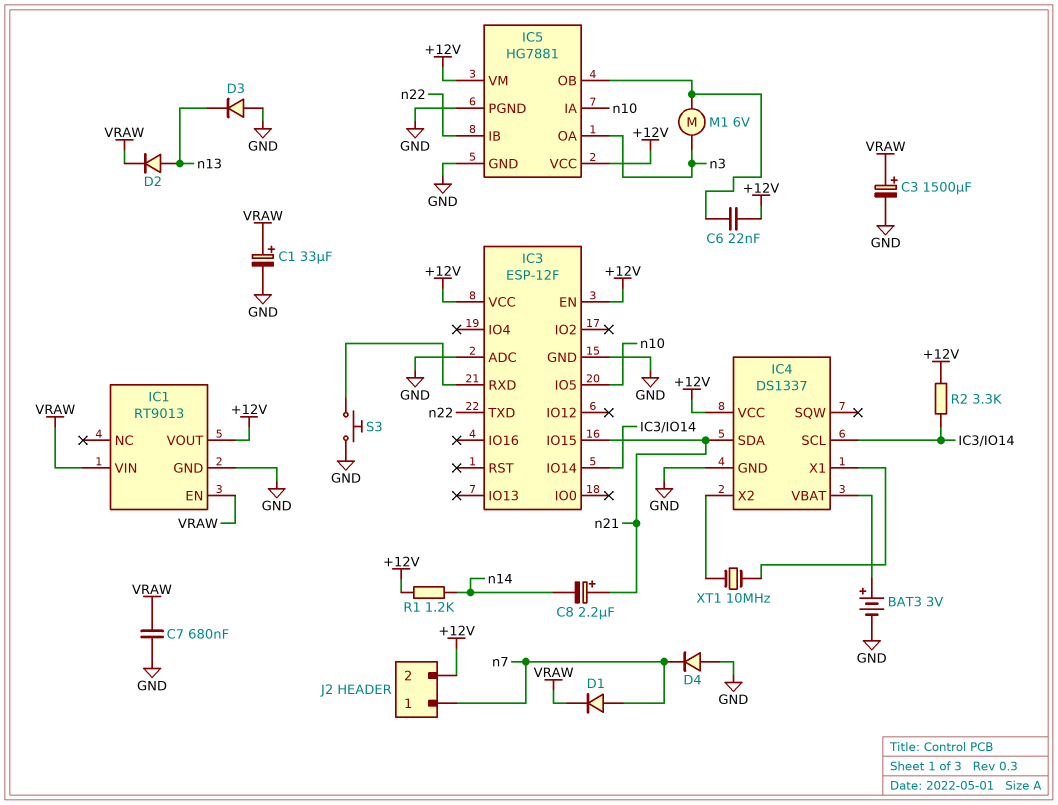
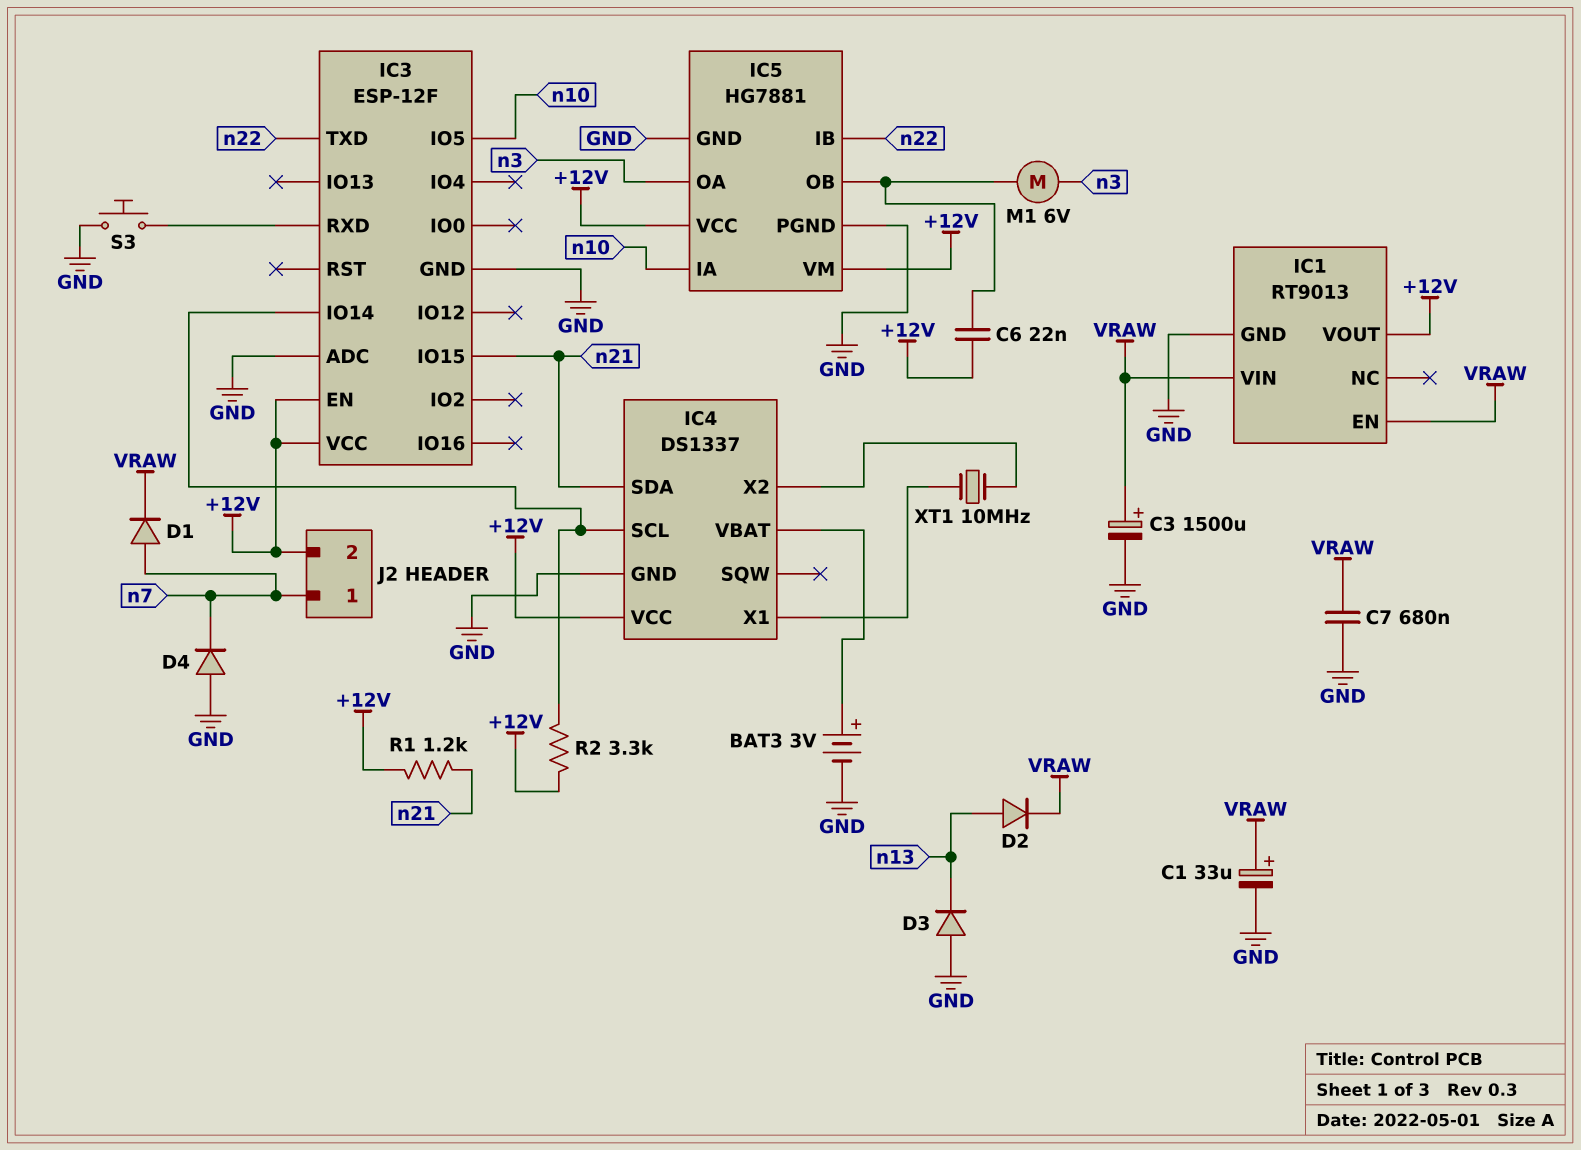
C8: 2.2uF (plus n21, minus n14) -> none
R1: 1.2k (+12V, n14) -> 1.2k (+12V, n21)

